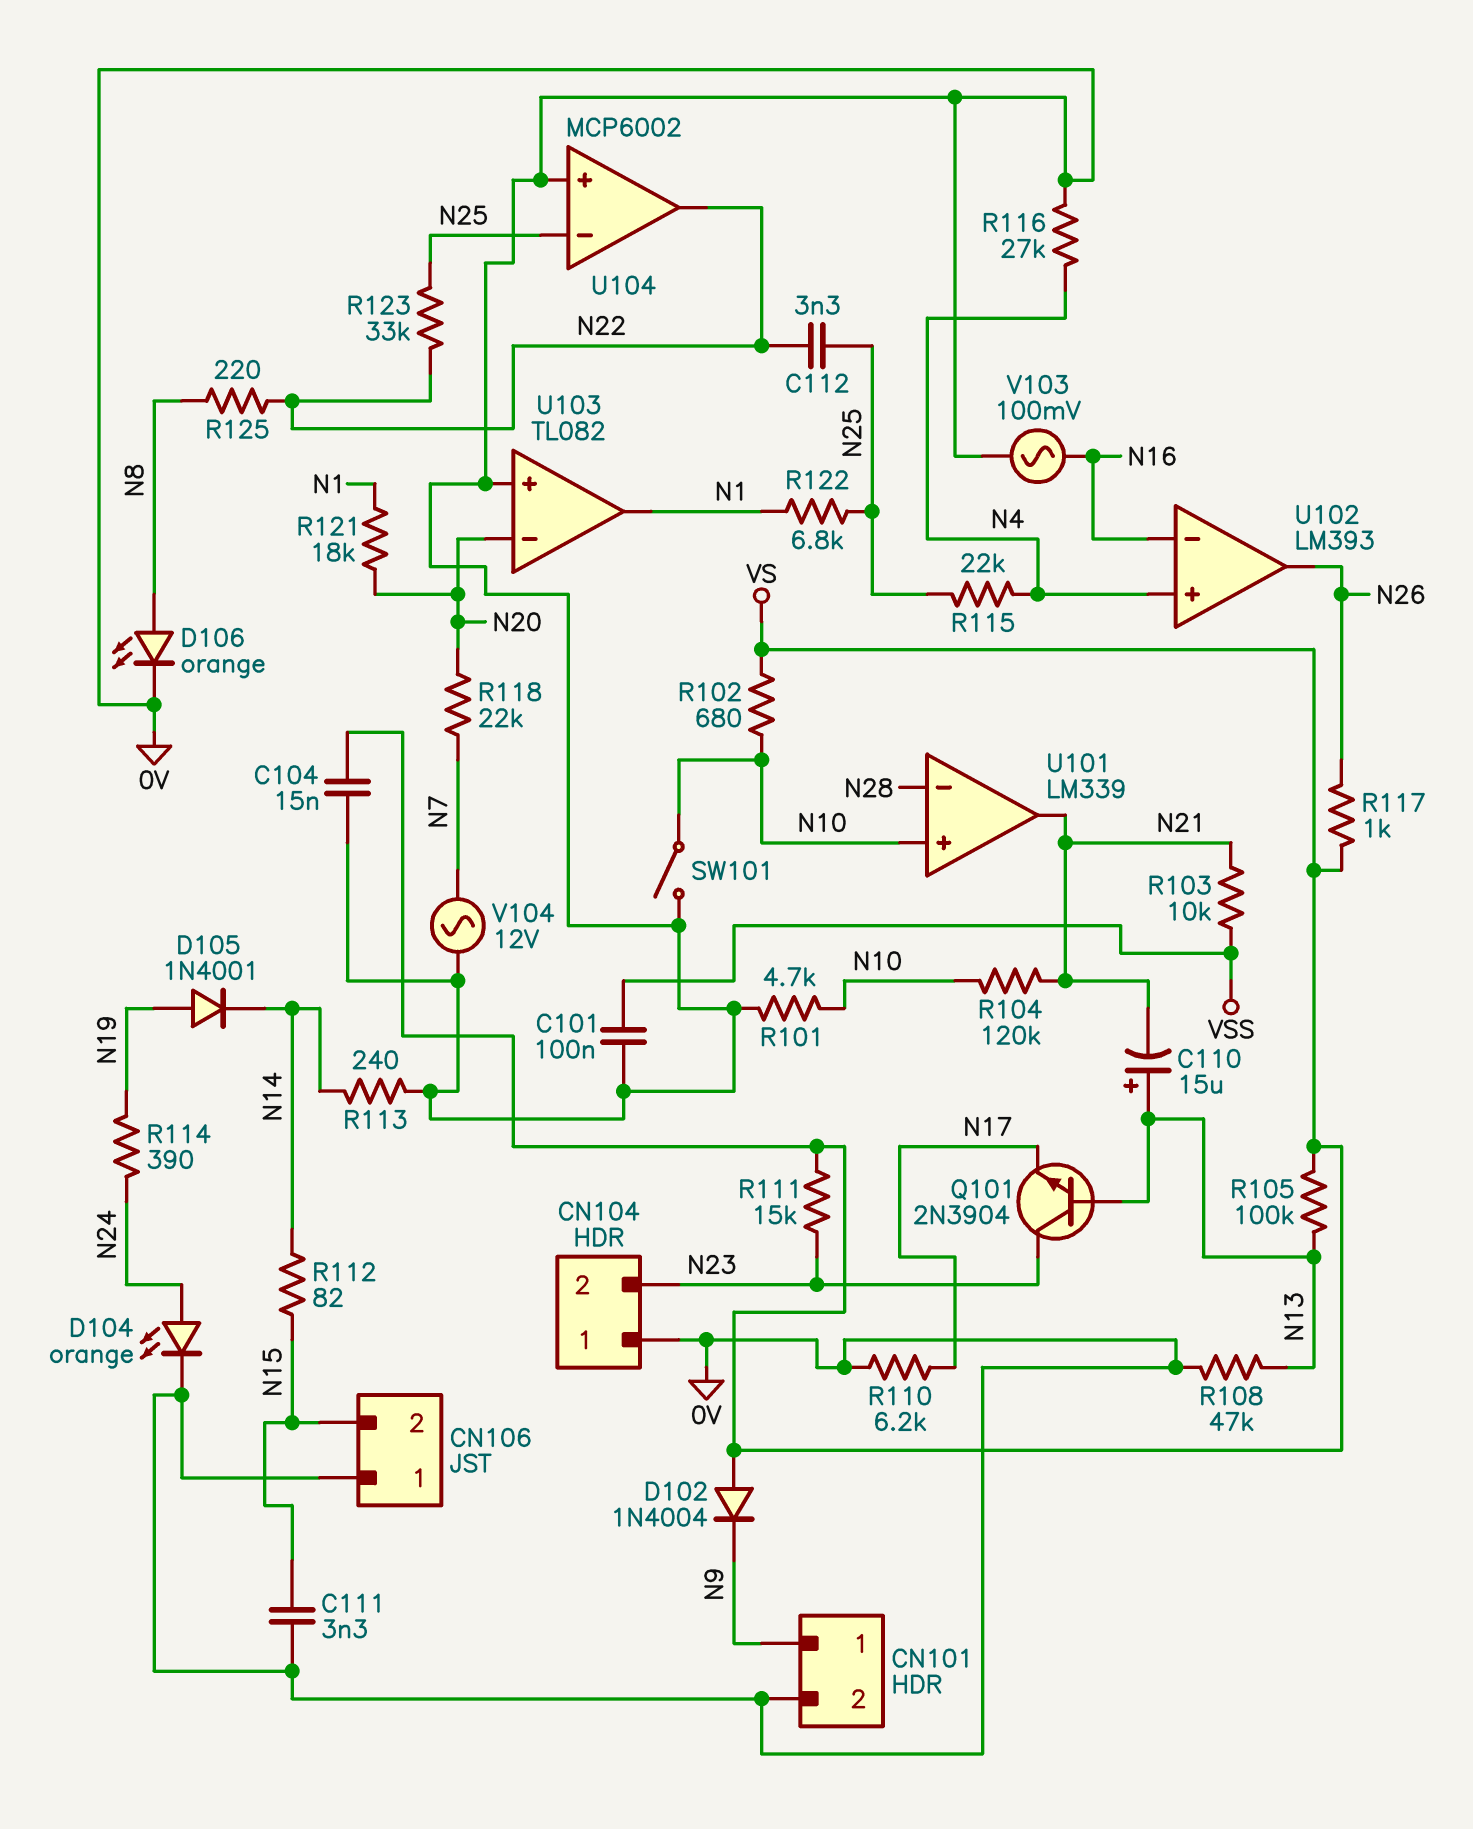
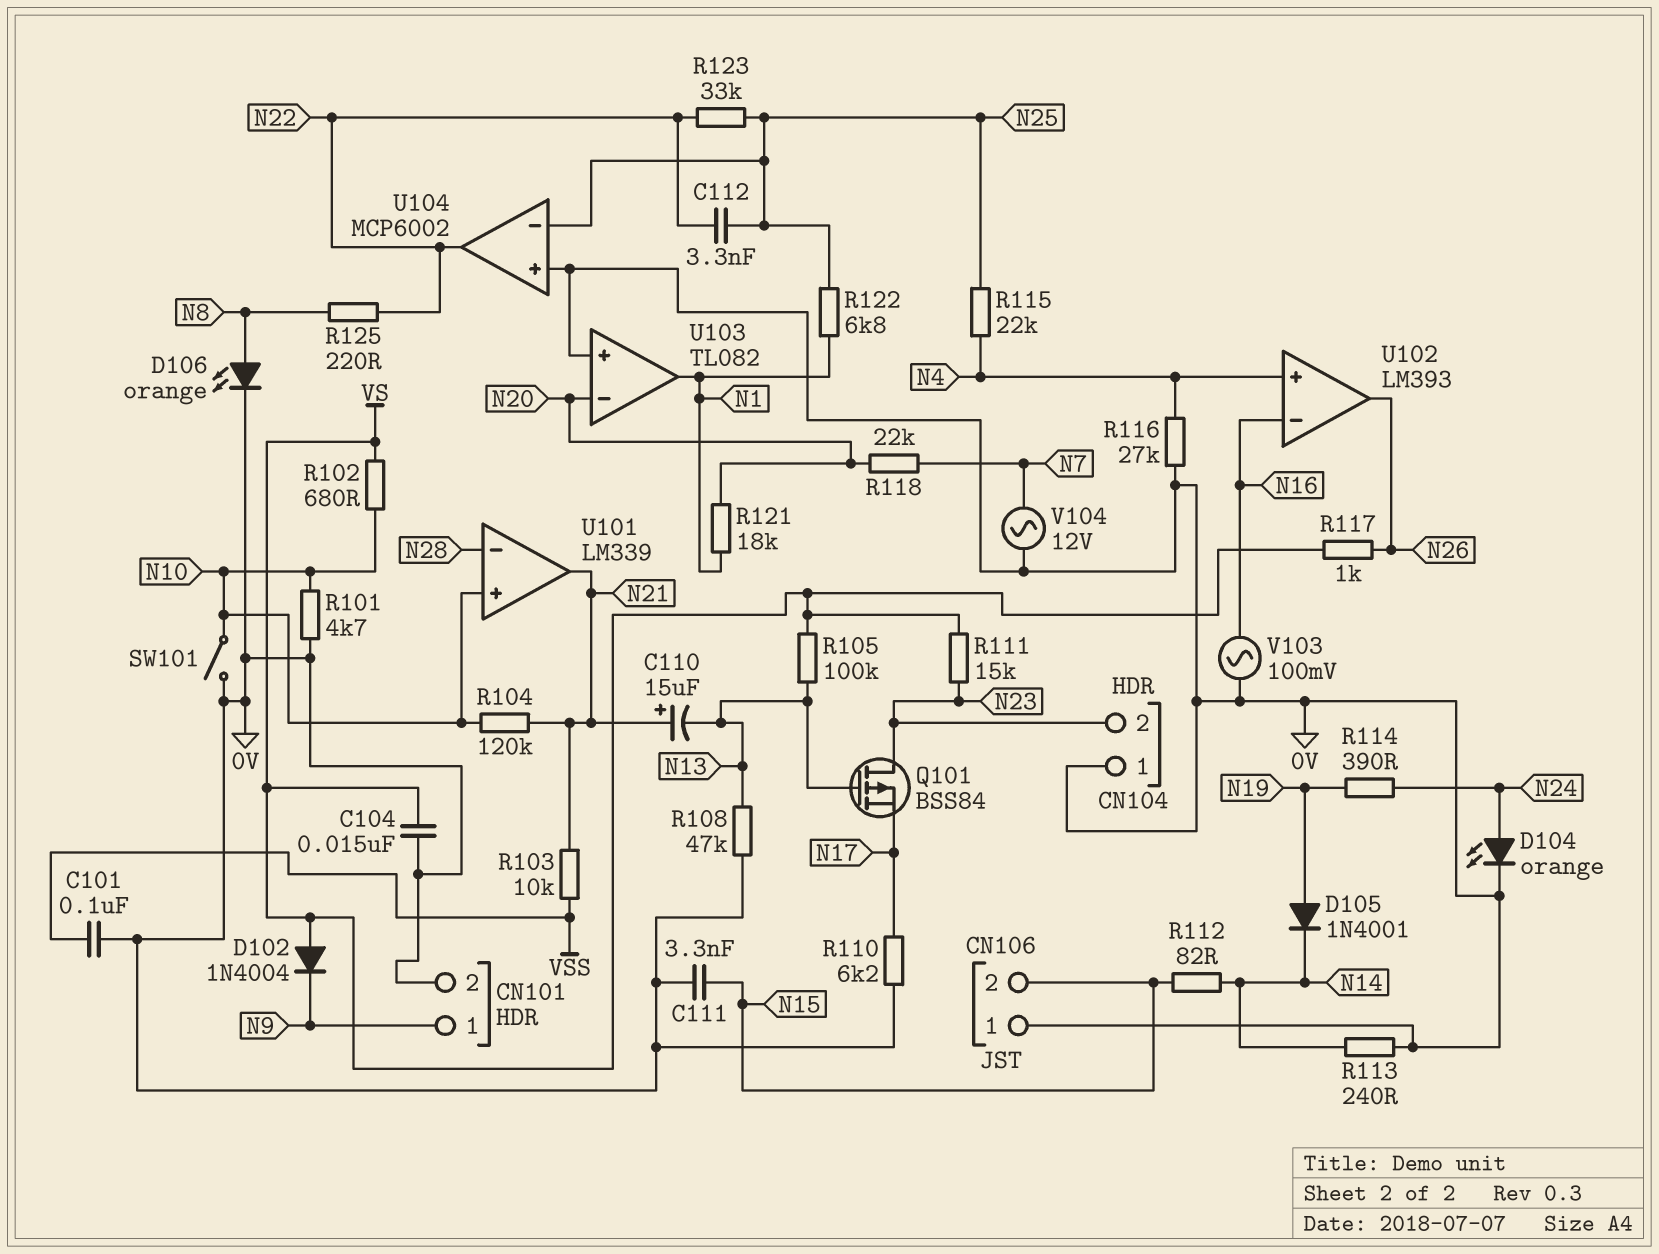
C110: 15uF (plus N13, minus N21) -> 15uF (plus N21, minus N13)
Q101: NPN 2N3904 (B N13, C N23, E N17) -> PMOS BSS84 (G N13, D N23, S N17)

